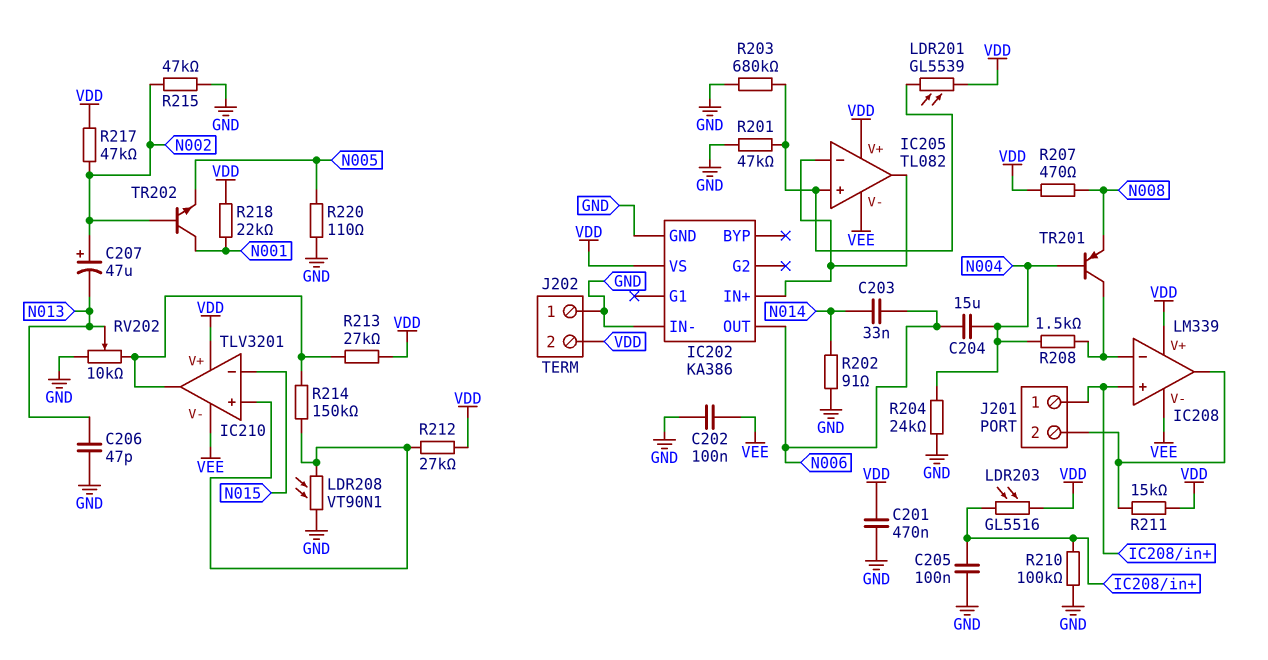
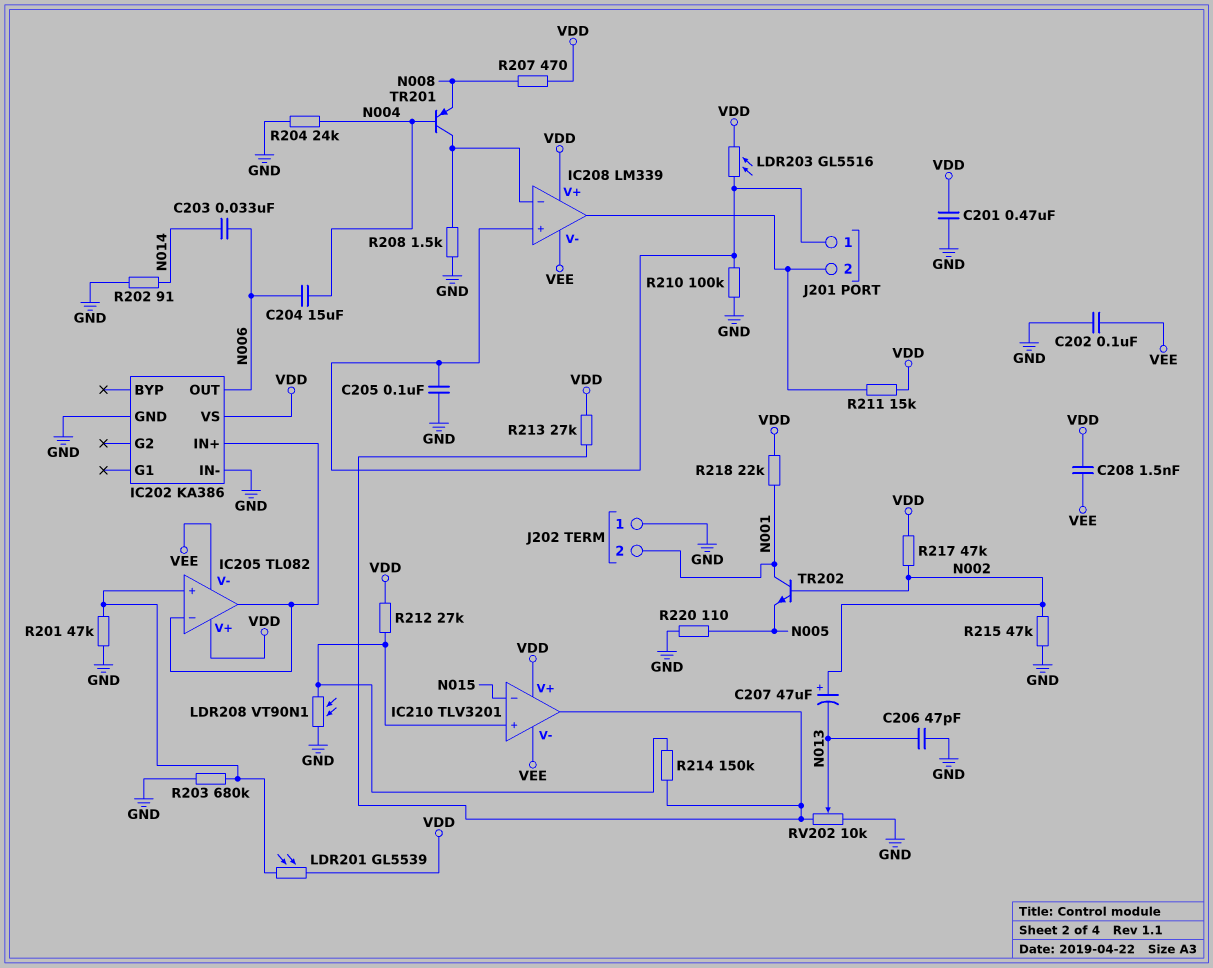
C208: none -> 1.5nF (VDD, VEE)
J202 pin 2: VDD -> N001
R208: 1.5k (IC208/in-, N004) -> 1.5k (GND, IC208/in-)

